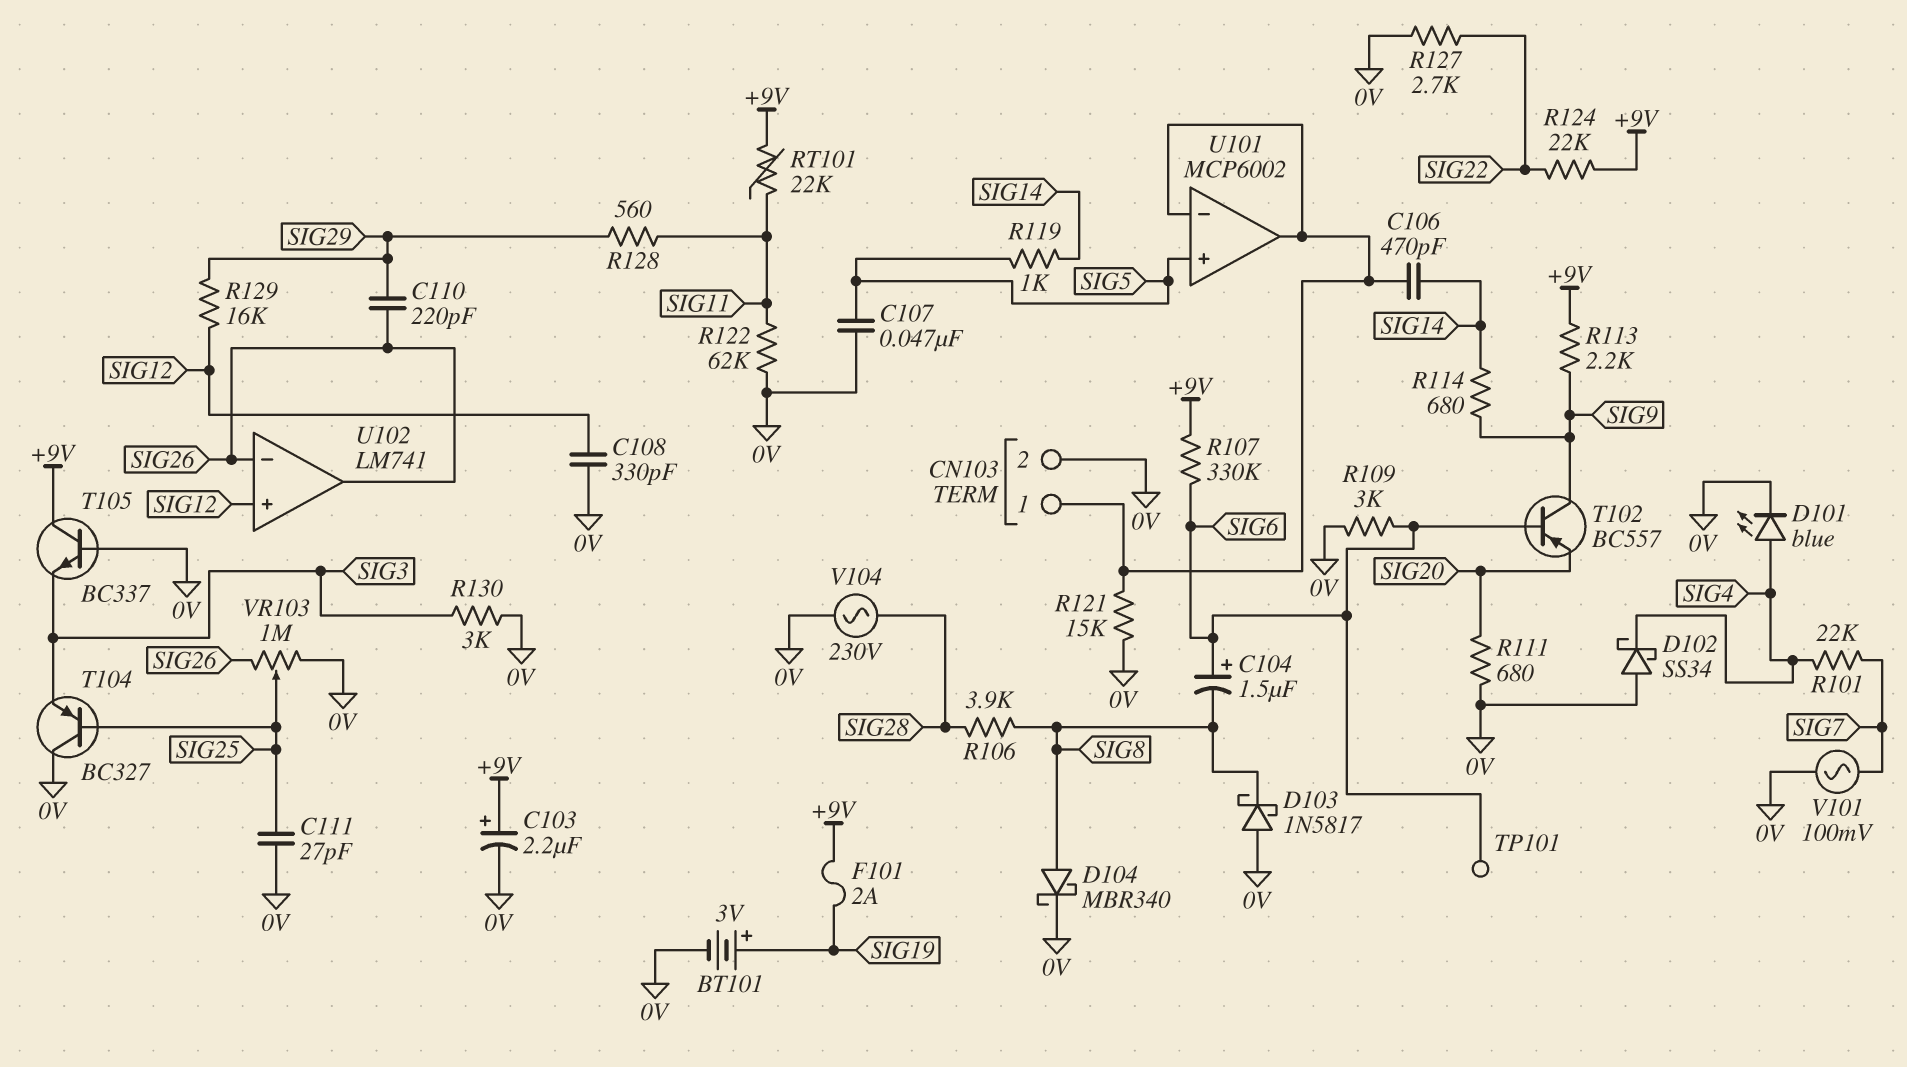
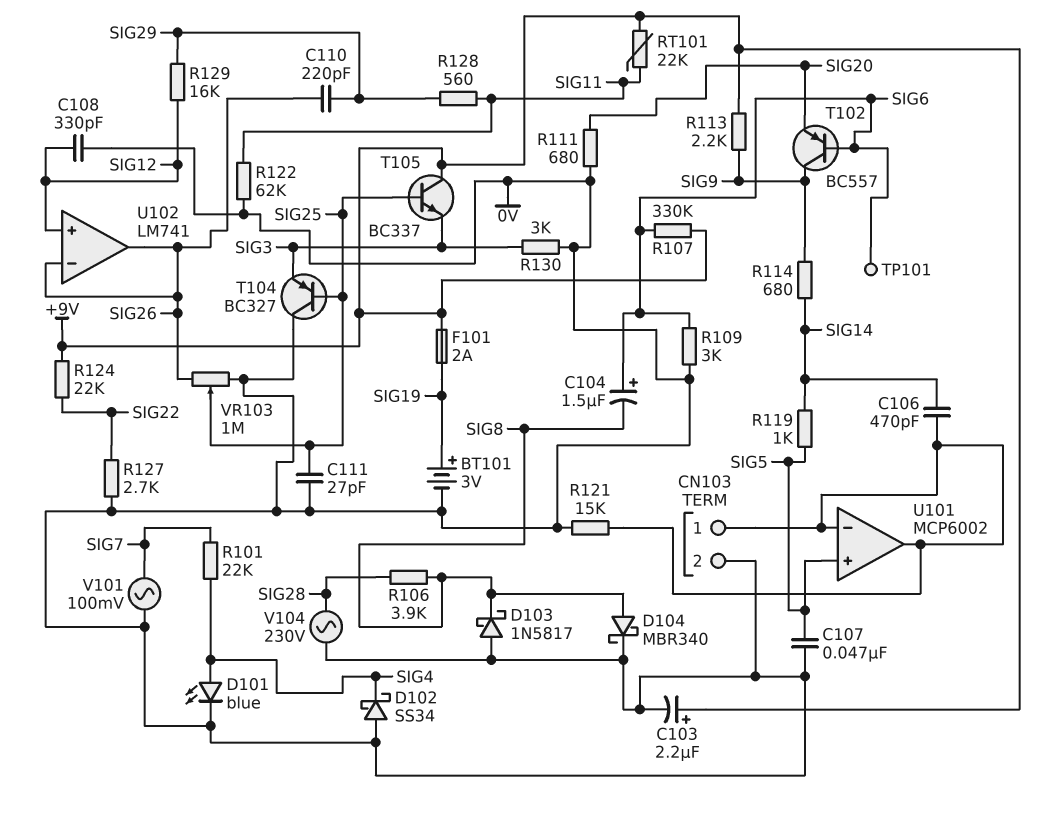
T105: NPN BC337 (B 0V, C +9V, E SIG3) -> NPN BC337 (B SIG25, C +9V, E SIG3)

